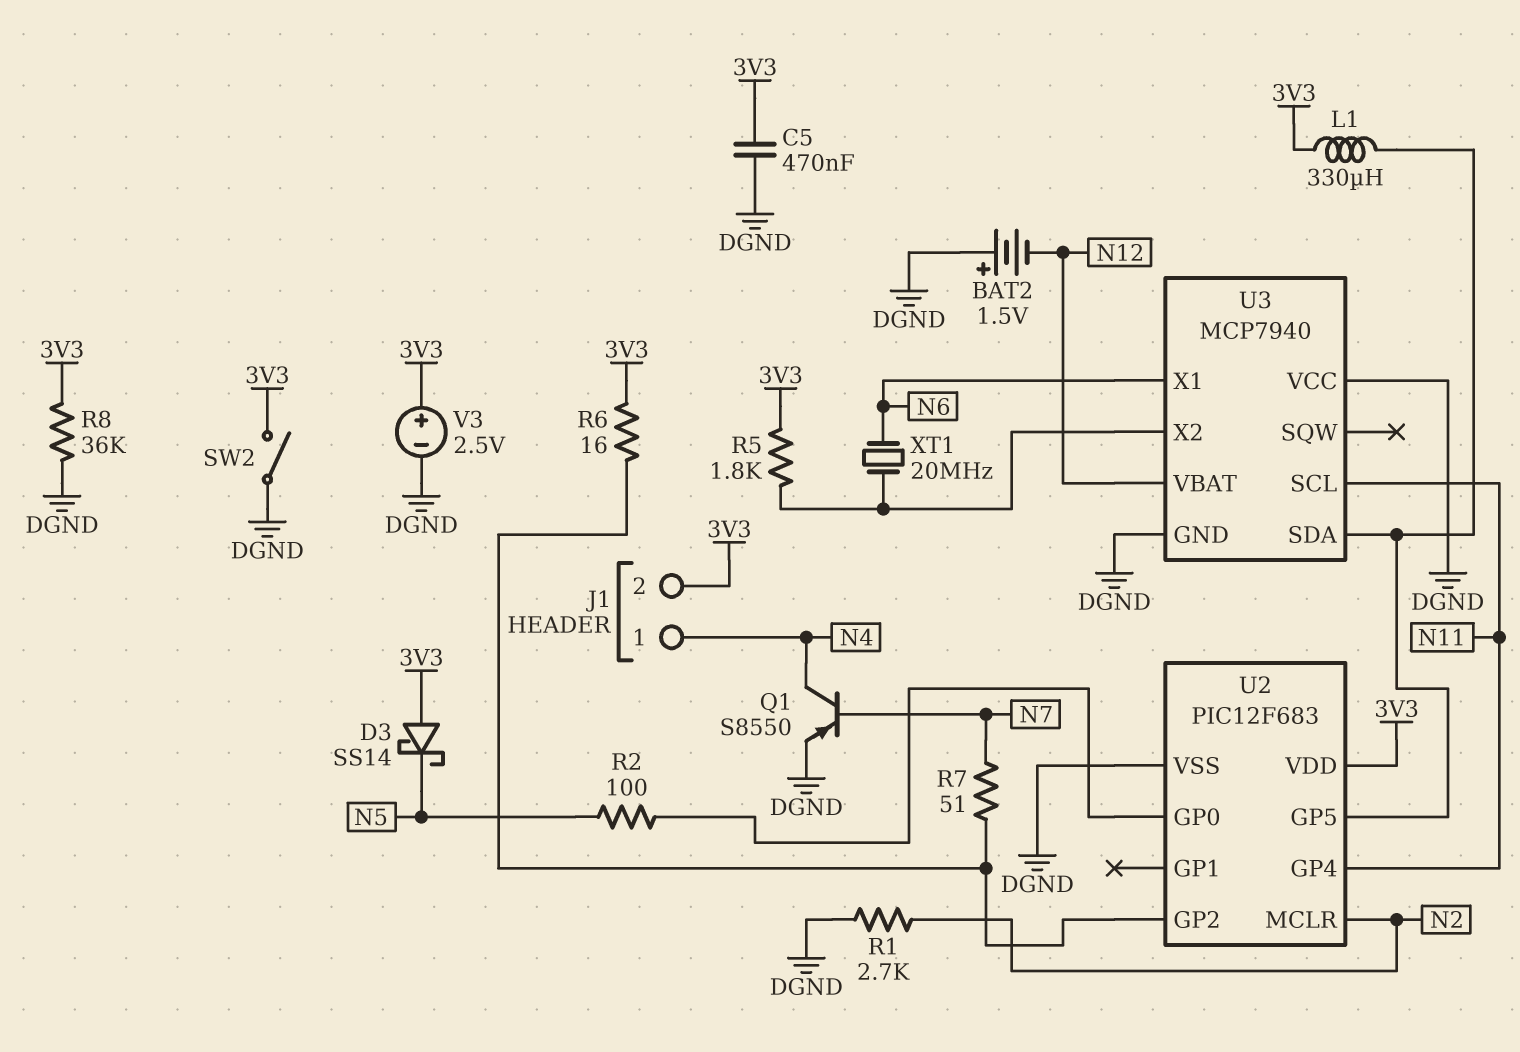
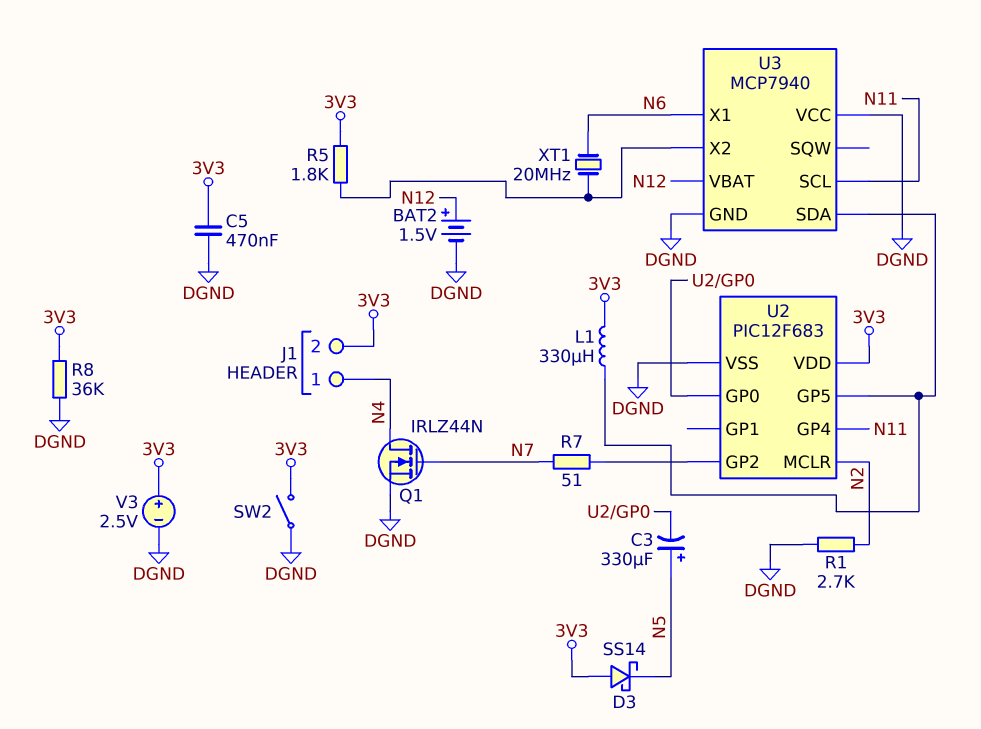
BAT2: 1.5V (plus DGND, minus N12) -> 1.5V (plus N12, minus DGND)
C3: none -> 330uF (plus N5, minus U2/GP0)
Q1: PNP S8550 (B N7, C N4, E DGND) -> NMOS IRLZ44N (G N7, D N4, S DGND)
R2: 100 (N5, U2/GP0) -> none
R6: 16 (3V3, U2/GP2) -> none

